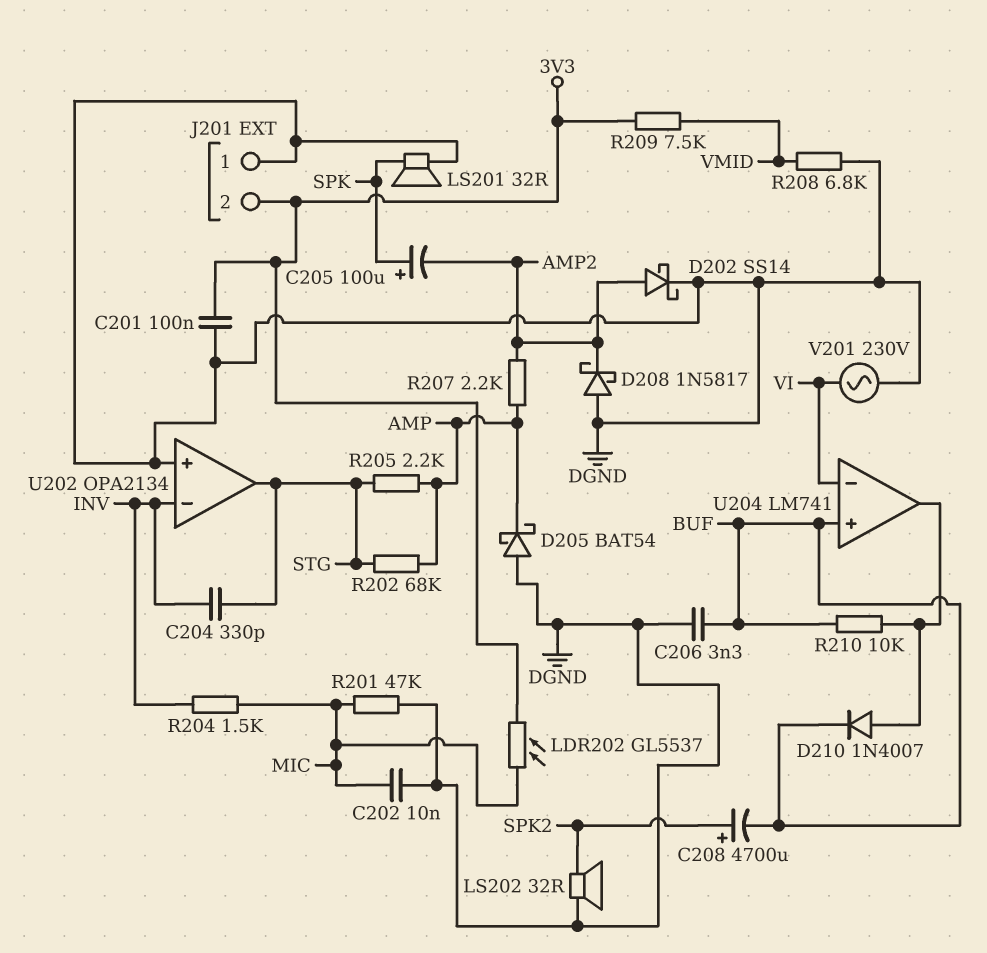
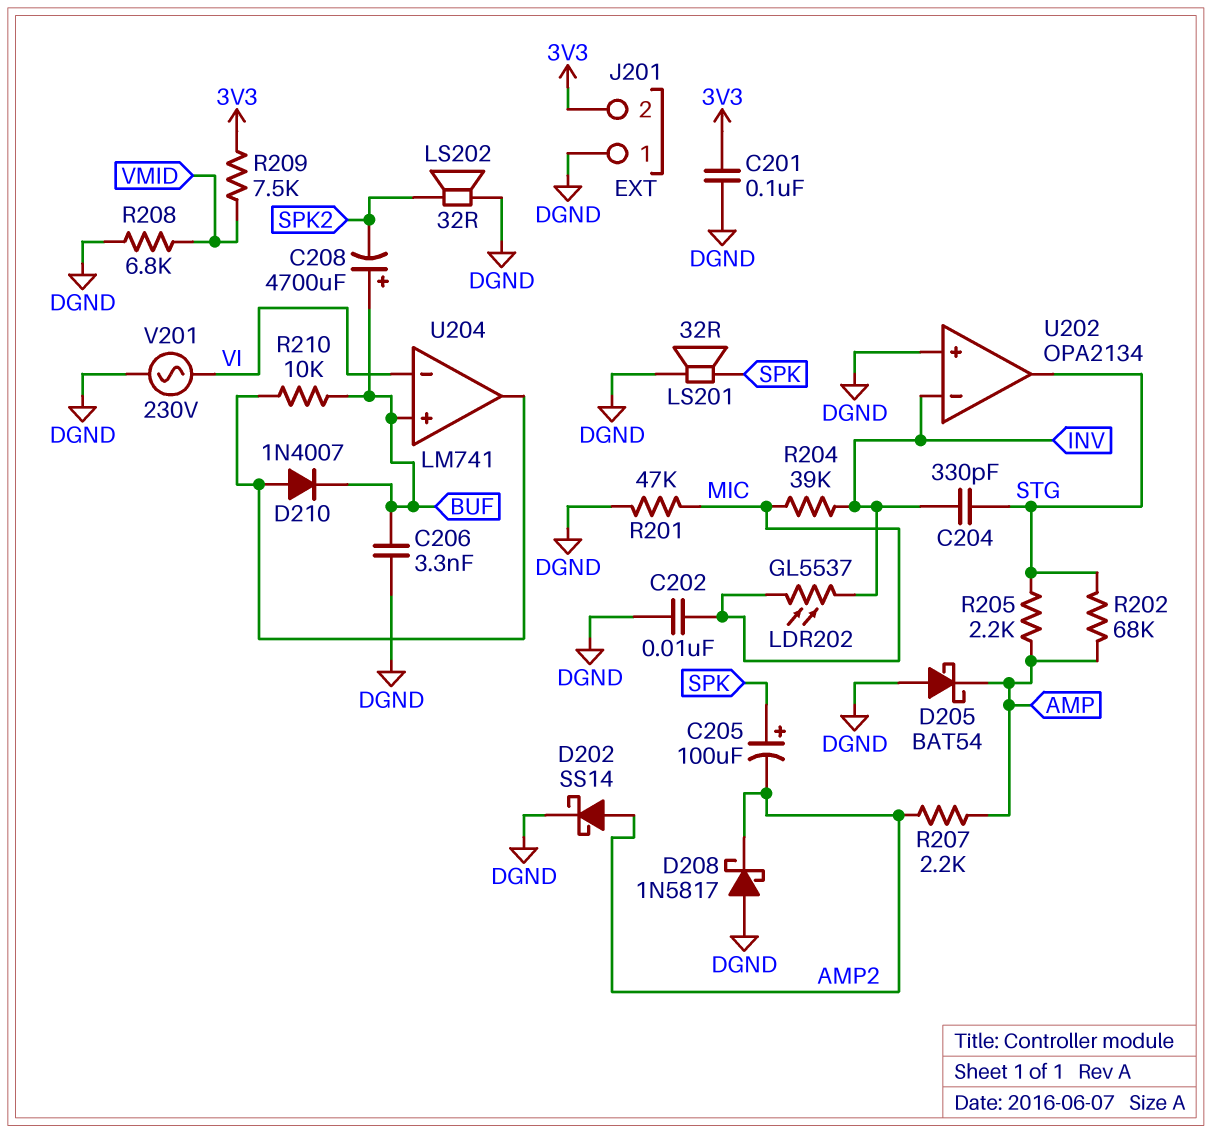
C208: 4700uF (plus SPK2, minus BUF) -> 4700uF (plus BUF, minus SPK2)
LDR202: GL5537 (3V3, MIC) -> GL5537 (INV, MIC)
R204: 1.5k (INV, MIC) -> 39k (INV, MIC)

